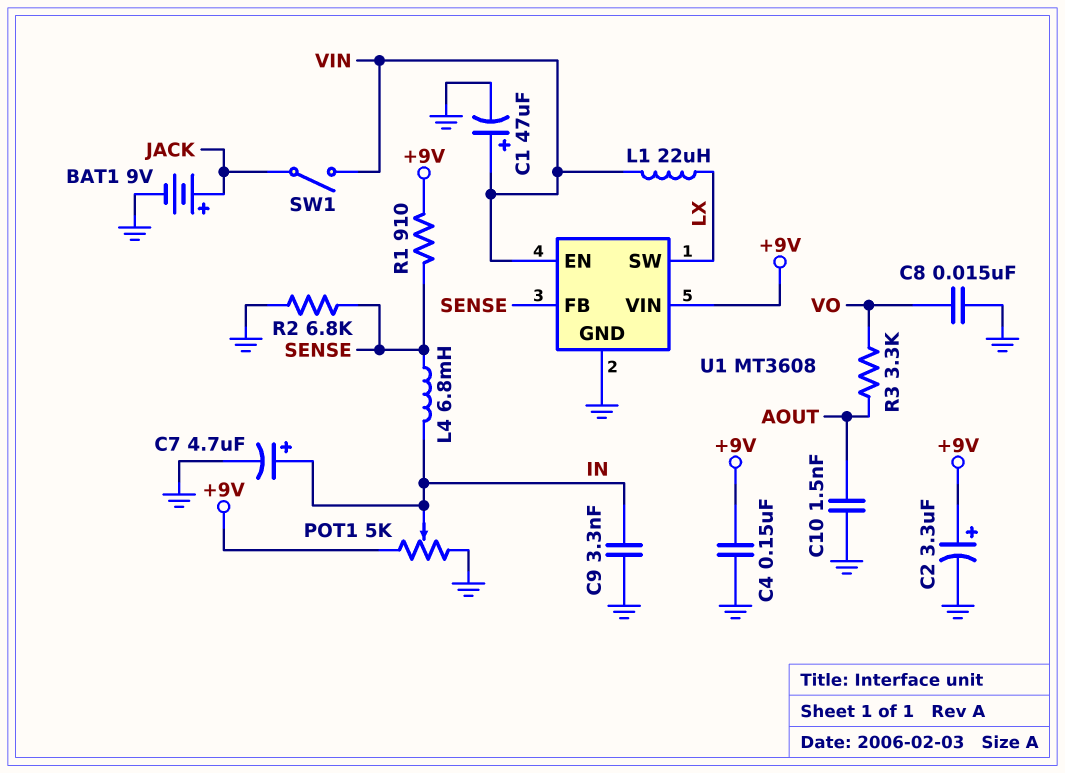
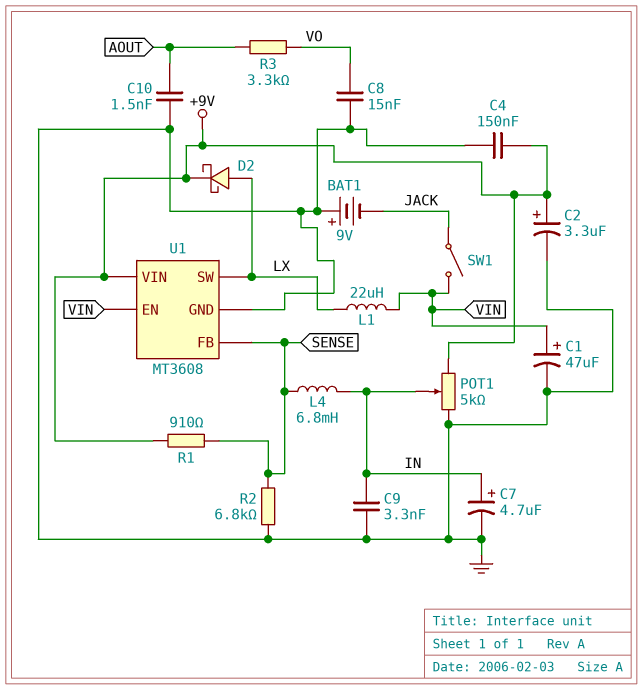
BAT1: 9V (plus JACK, minus GND) -> 9V (plus GND, minus JACK)
D2: none -> schottky (A LX, K +9V)

